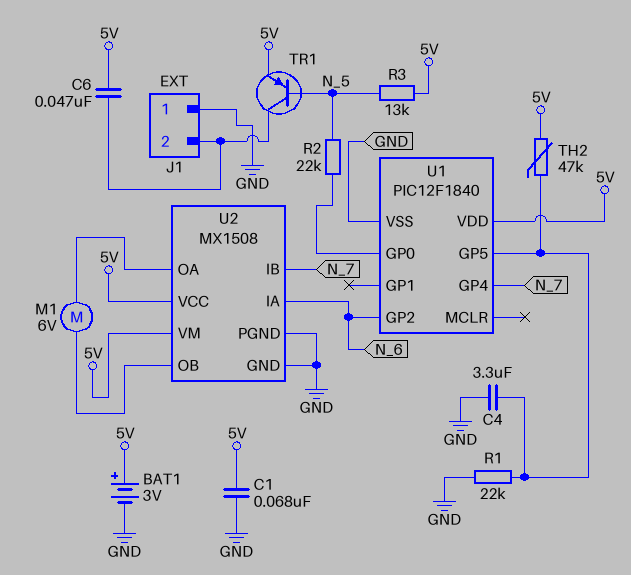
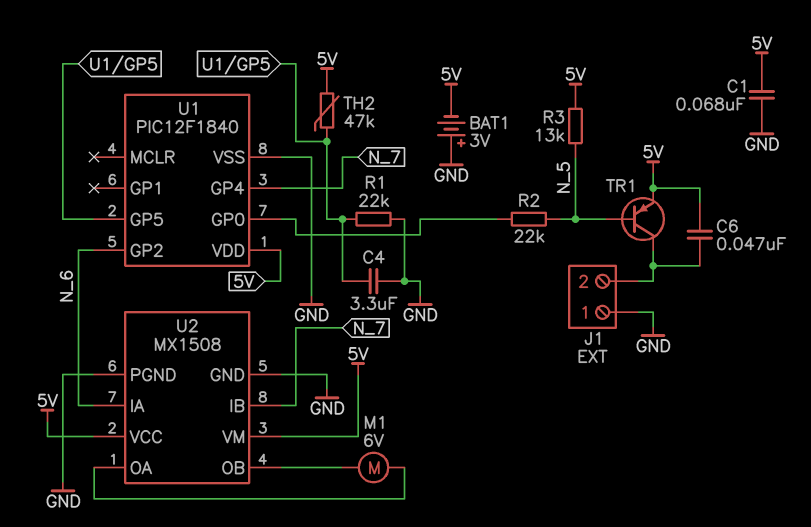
BAT1: 3V (plus 5V, minus GND) -> 3V (plus GND, minus 5V)

